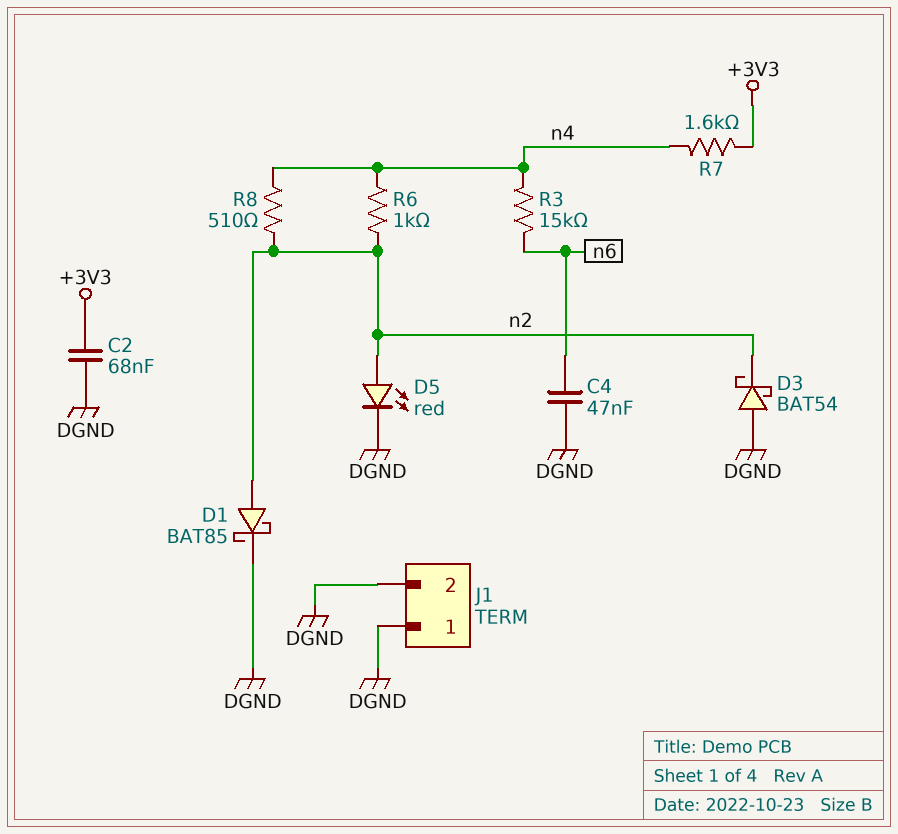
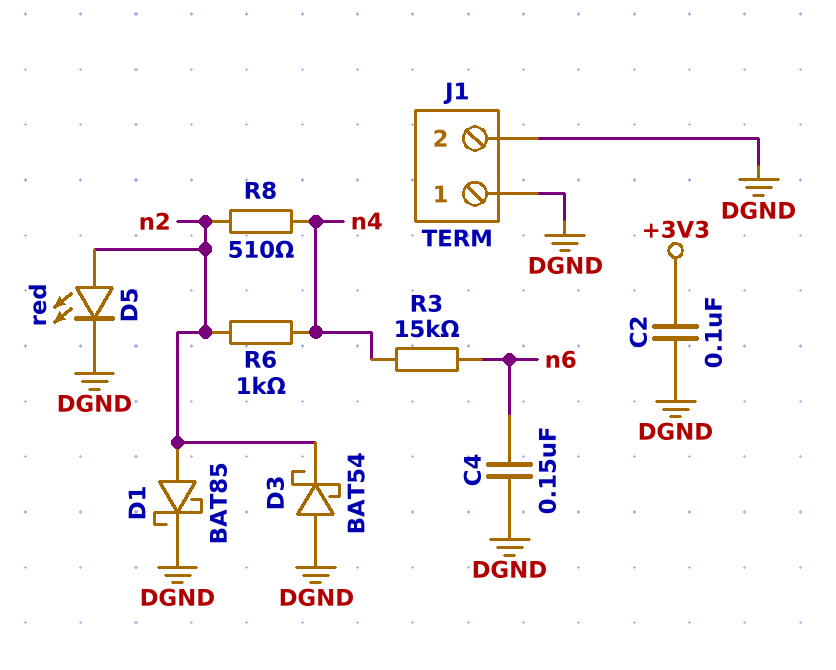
C2: 68nF (+3V3, DGND) -> 100nF (+3V3, DGND)
C4: 47nF (DGND, n6) -> 150nF (DGND, n6)
R7: 1.6k (+3V3, n4) -> none

